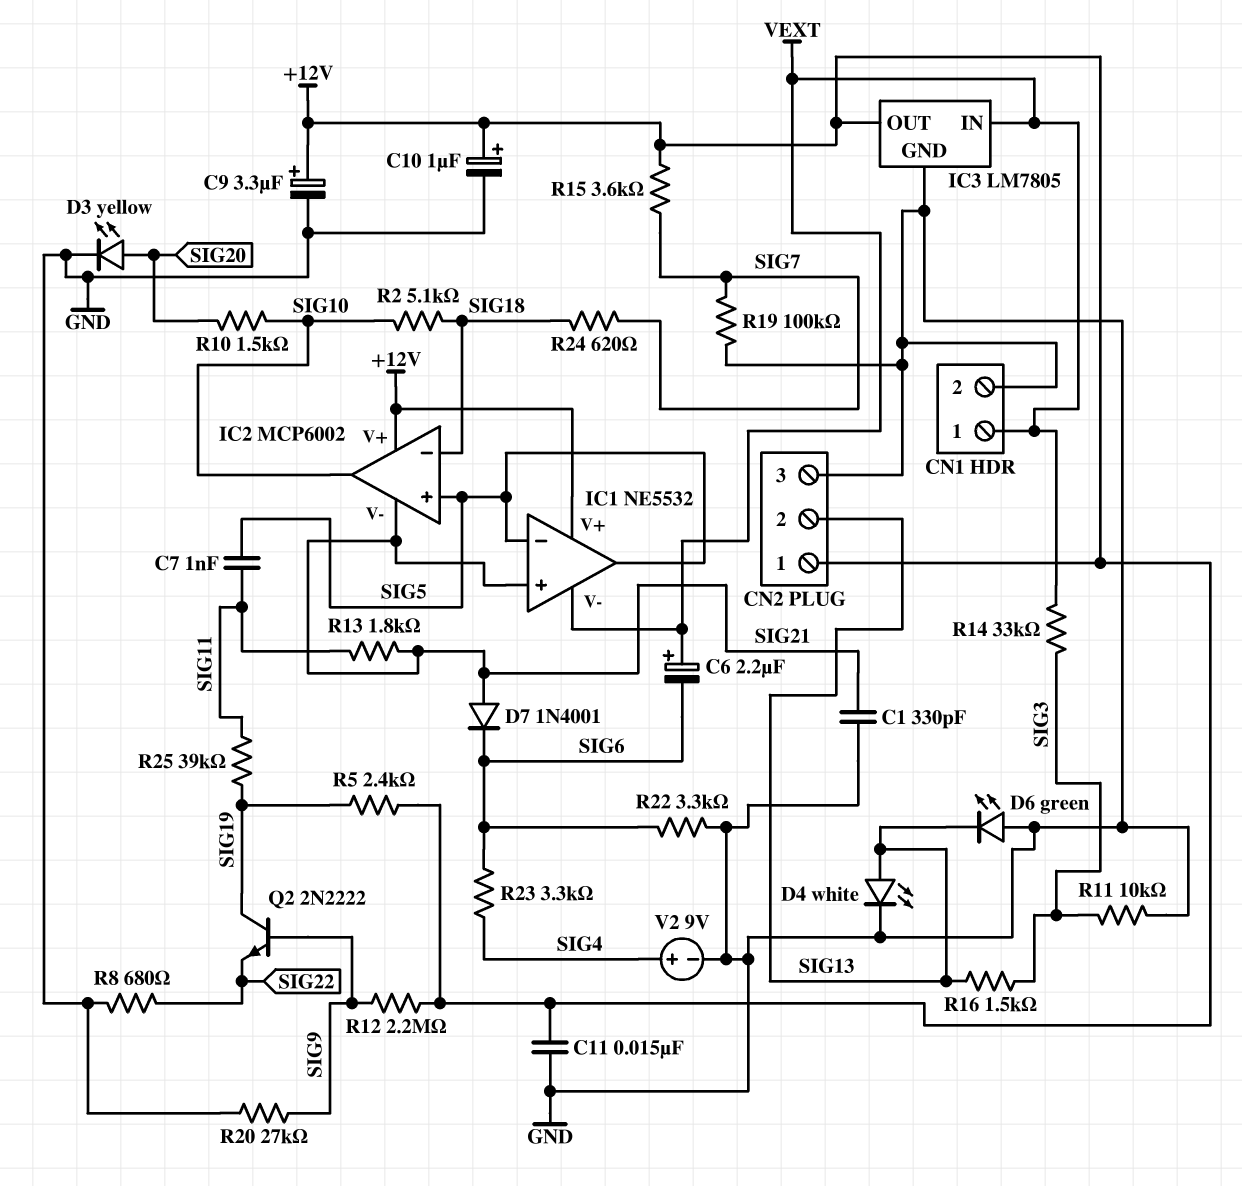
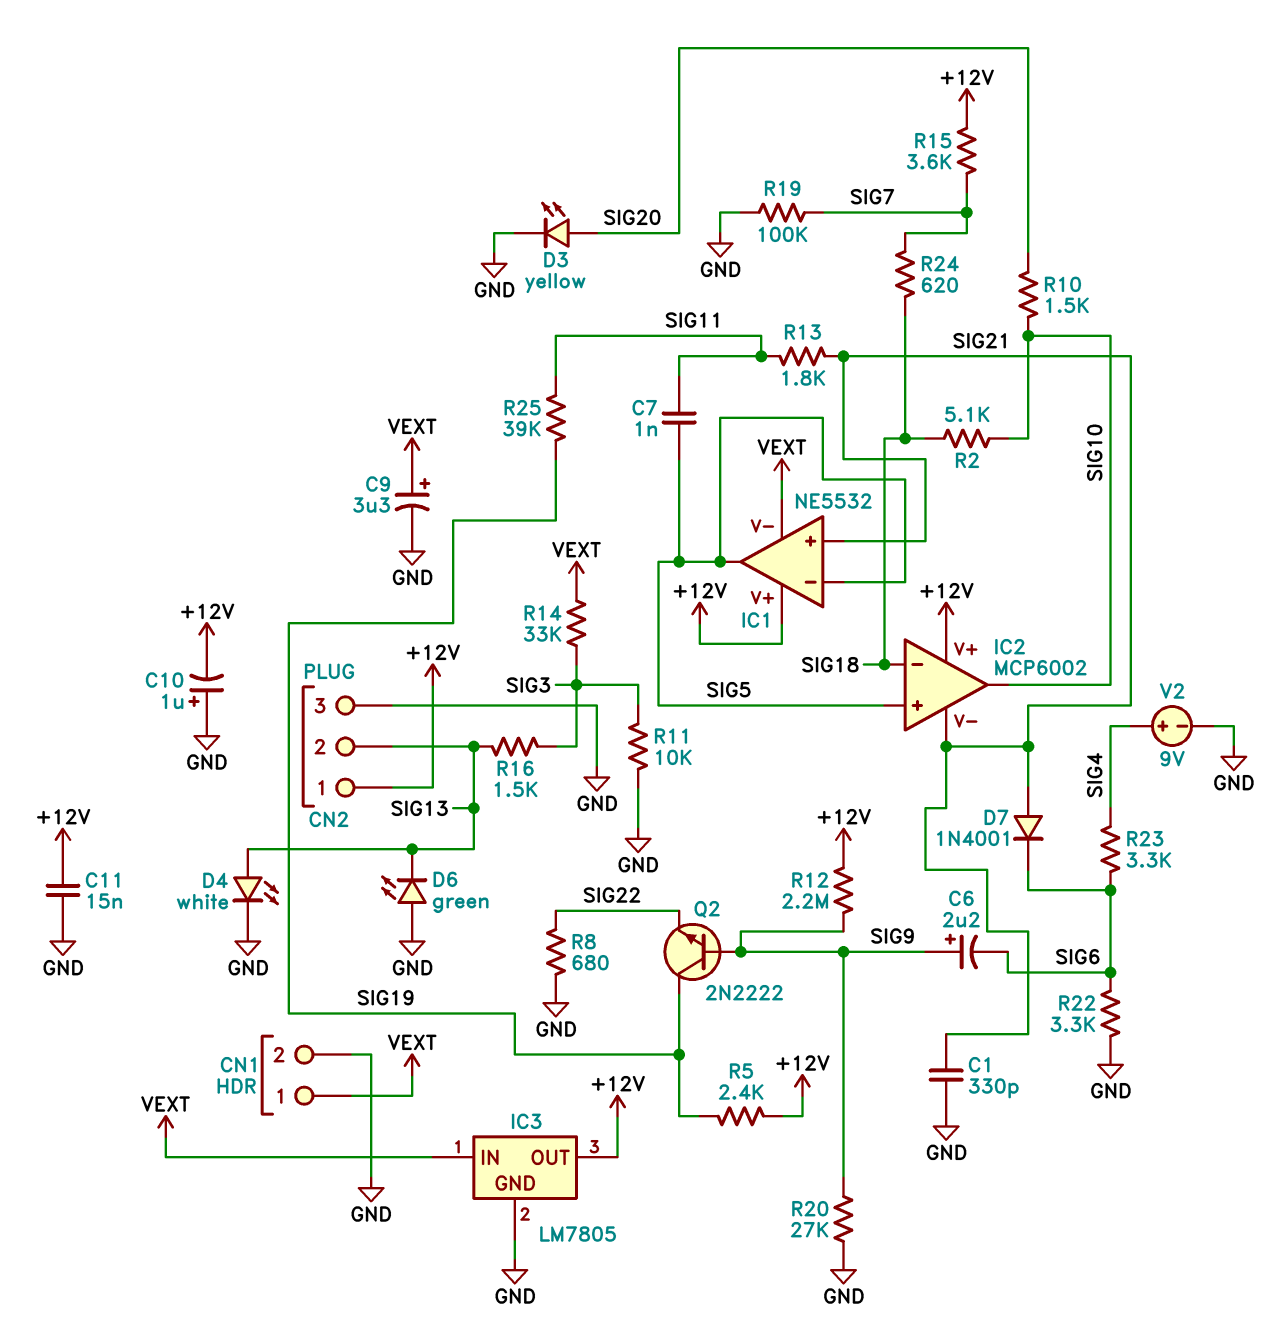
C6: 2.2uF (plus VEXT, minus SIG6) -> 2.2uF (plus SIG9, minus SIG6)
C9: 3.3uF (plus +12V, minus GND) -> 3.3uF (plus VEXT, minus GND)
C10: 1uF (plus +12V, minus GND) -> 1uF (plus GND, minus +12V)

